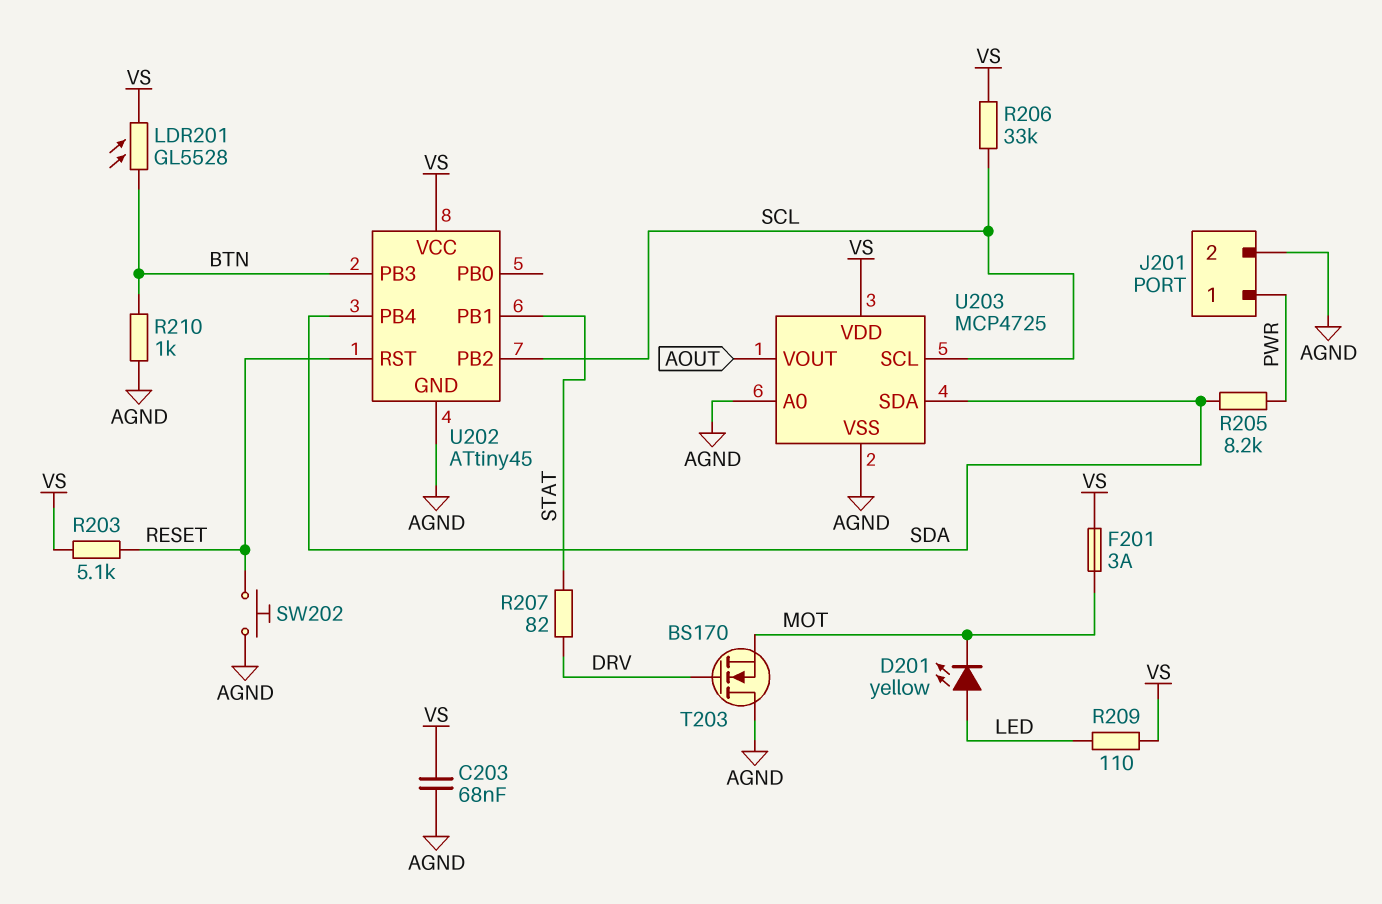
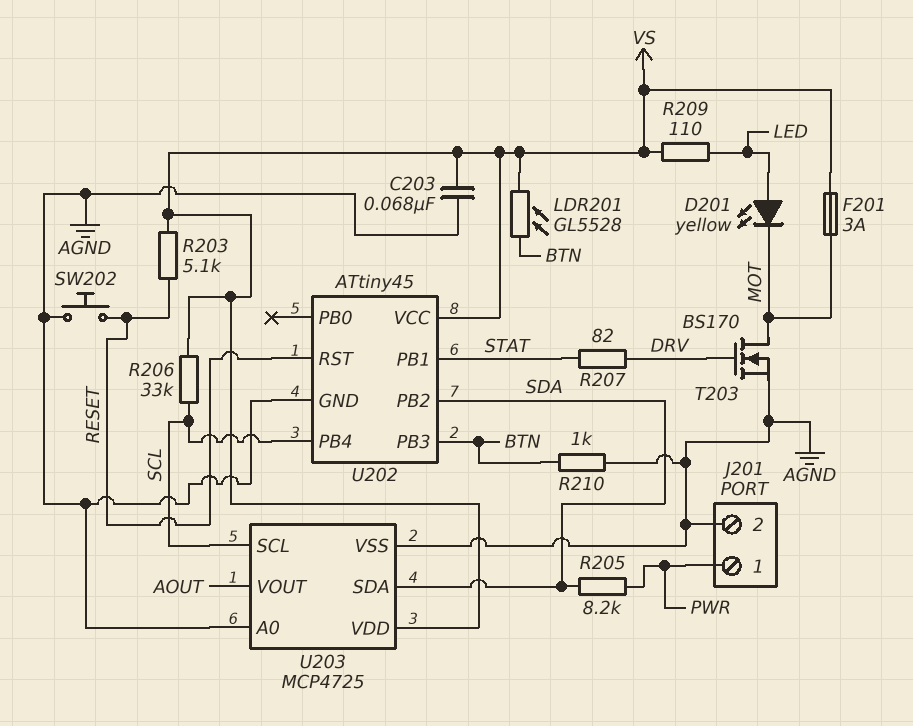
T203: NMOS BS170 (G DRV, D AGND, S MOT) -> NMOS BS170 (G DRV, D MOT, S AGND)
U202 pin PB2: SCL -> SDA
U202 pin PB4: SDA -> SCL

